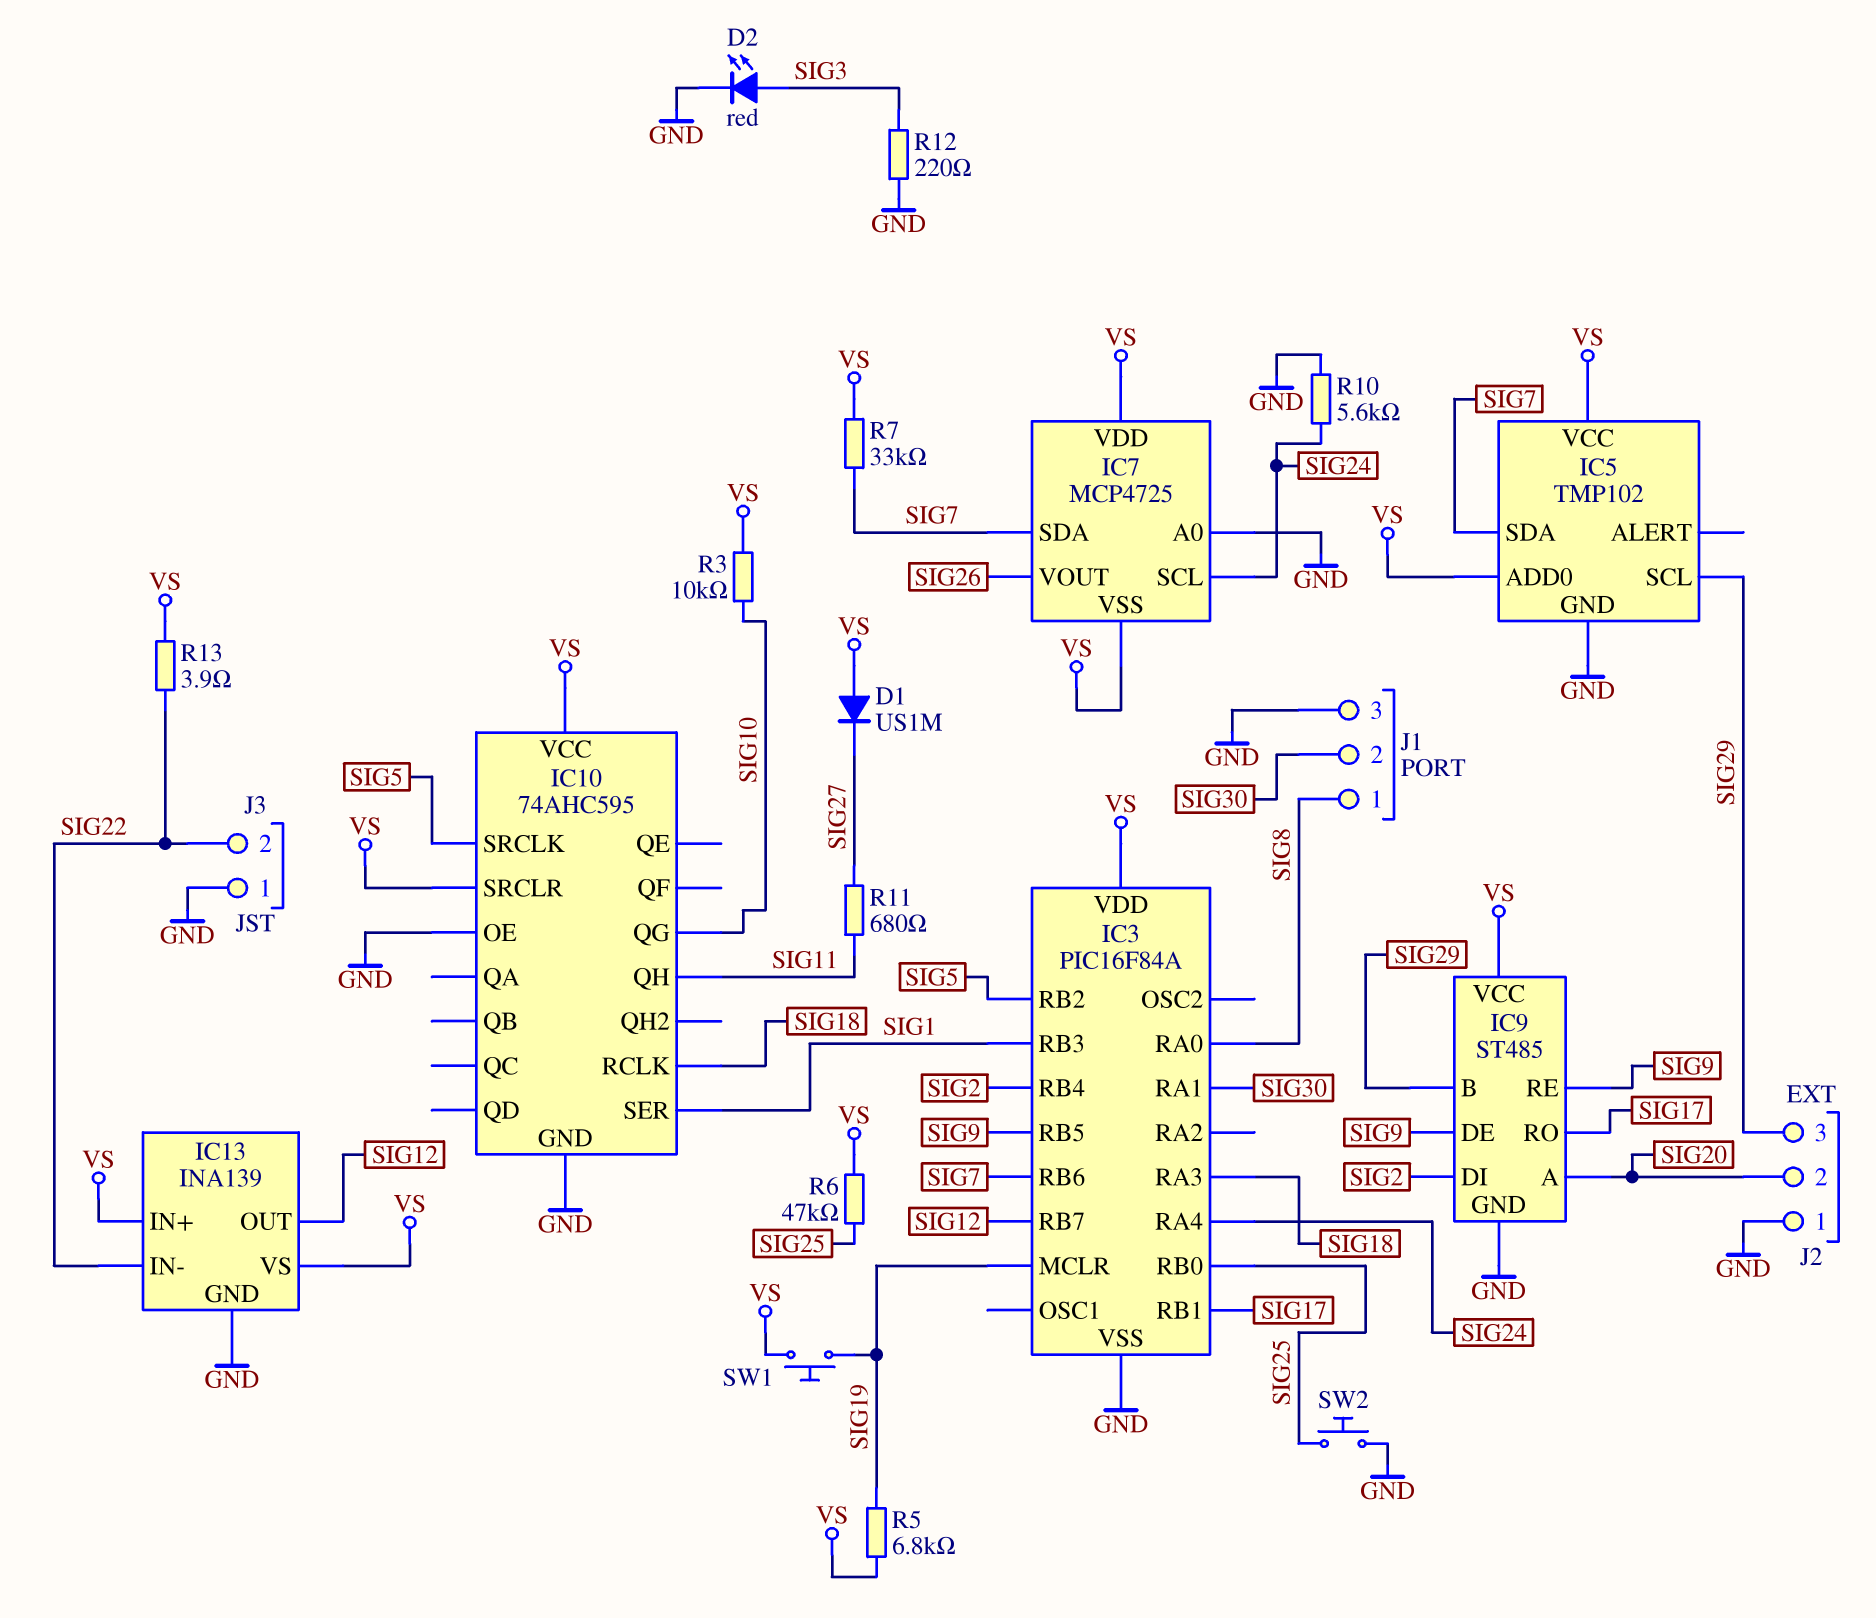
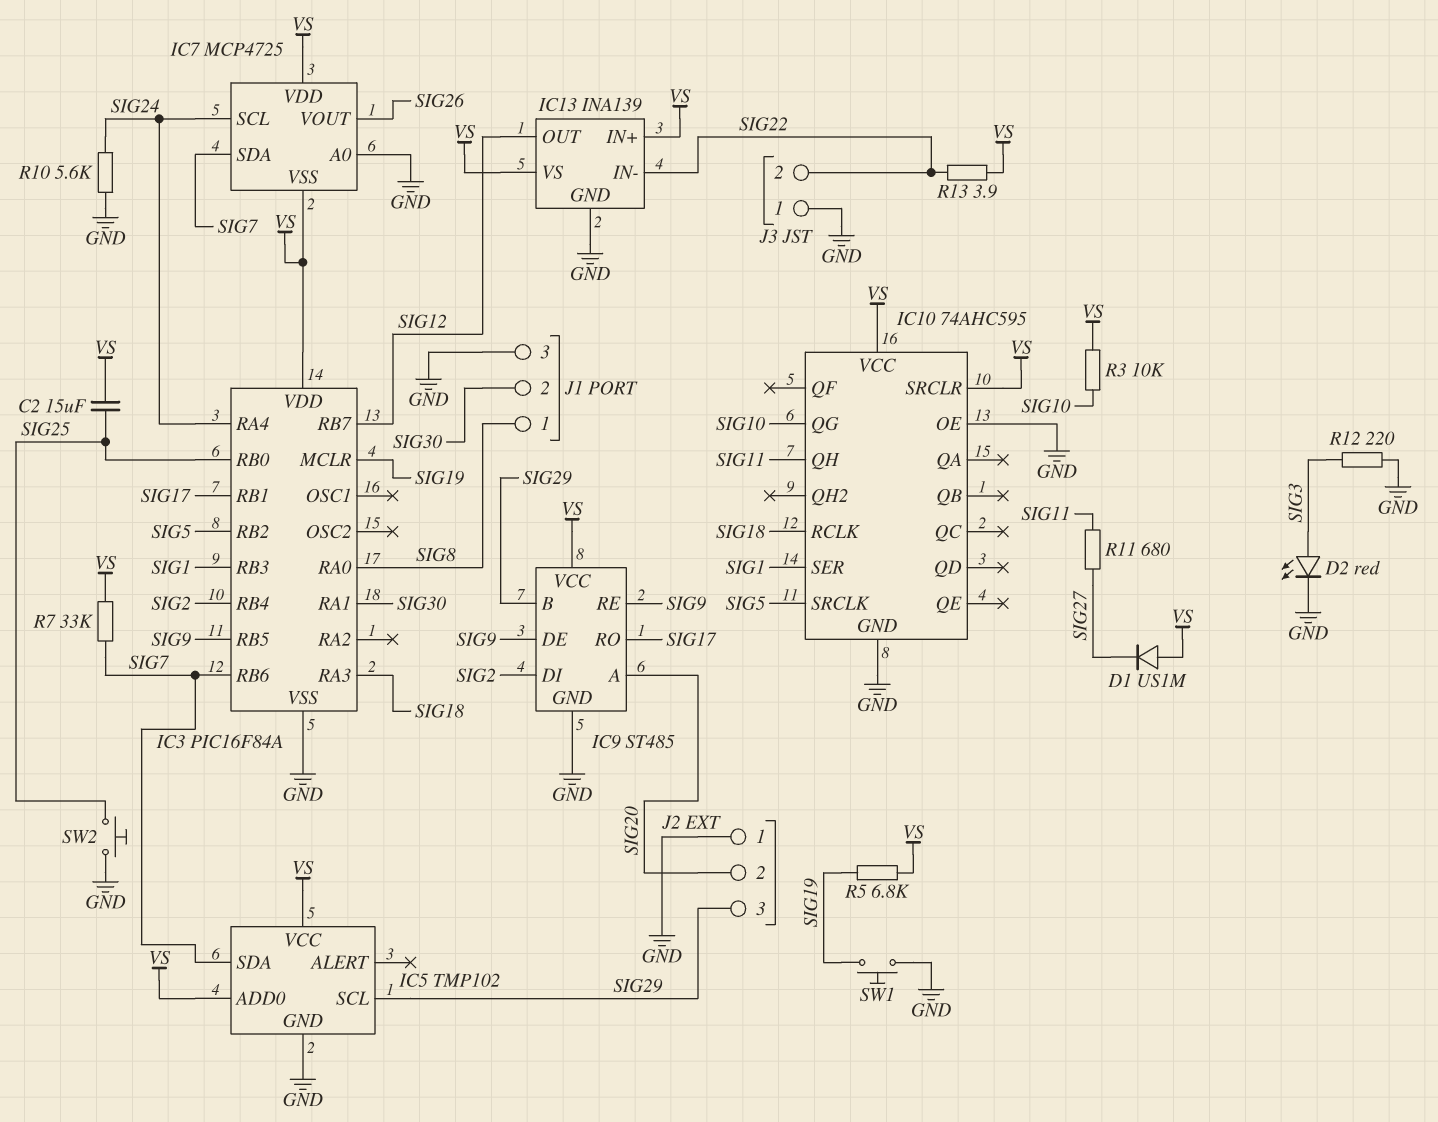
C2: none -> 15uF (SIG25, VS)
R6: 47k (SIG25, VS) -> none
SW1: button (SIG19, VS) -> button (GND, SIG19)

